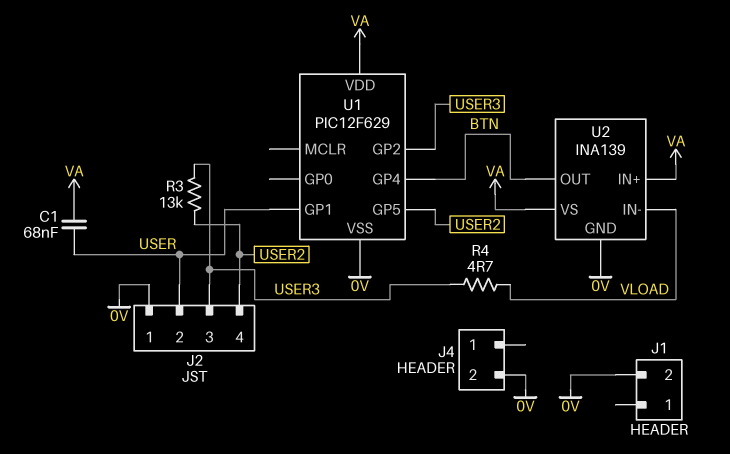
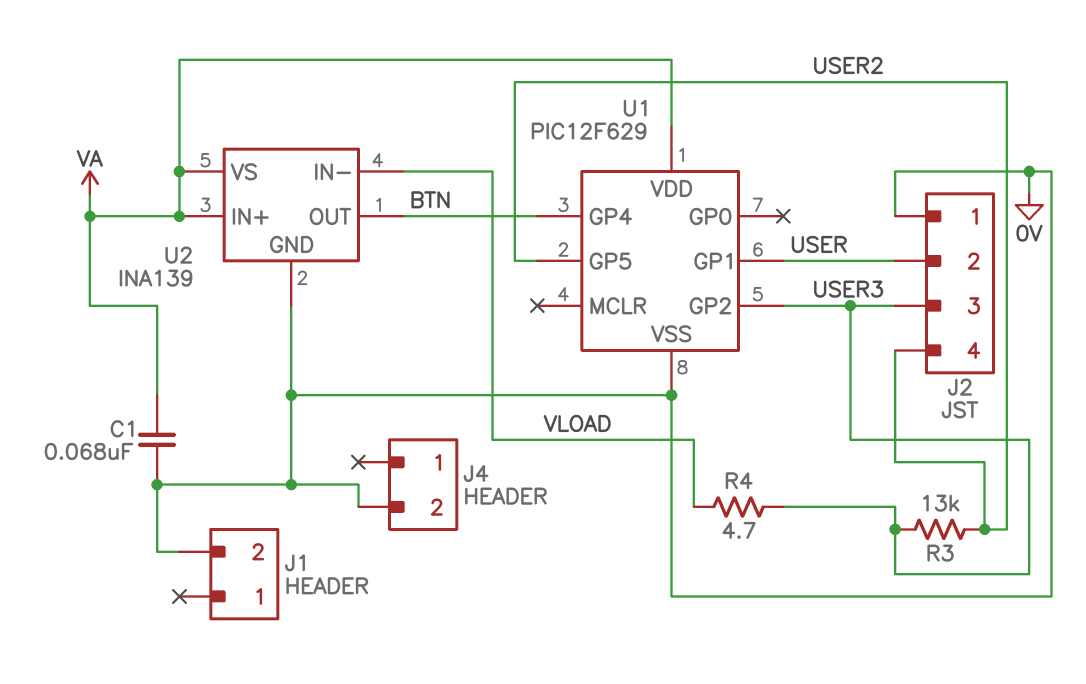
C1: 68nF (USER, VA) -> 68nF (0V, VA)

